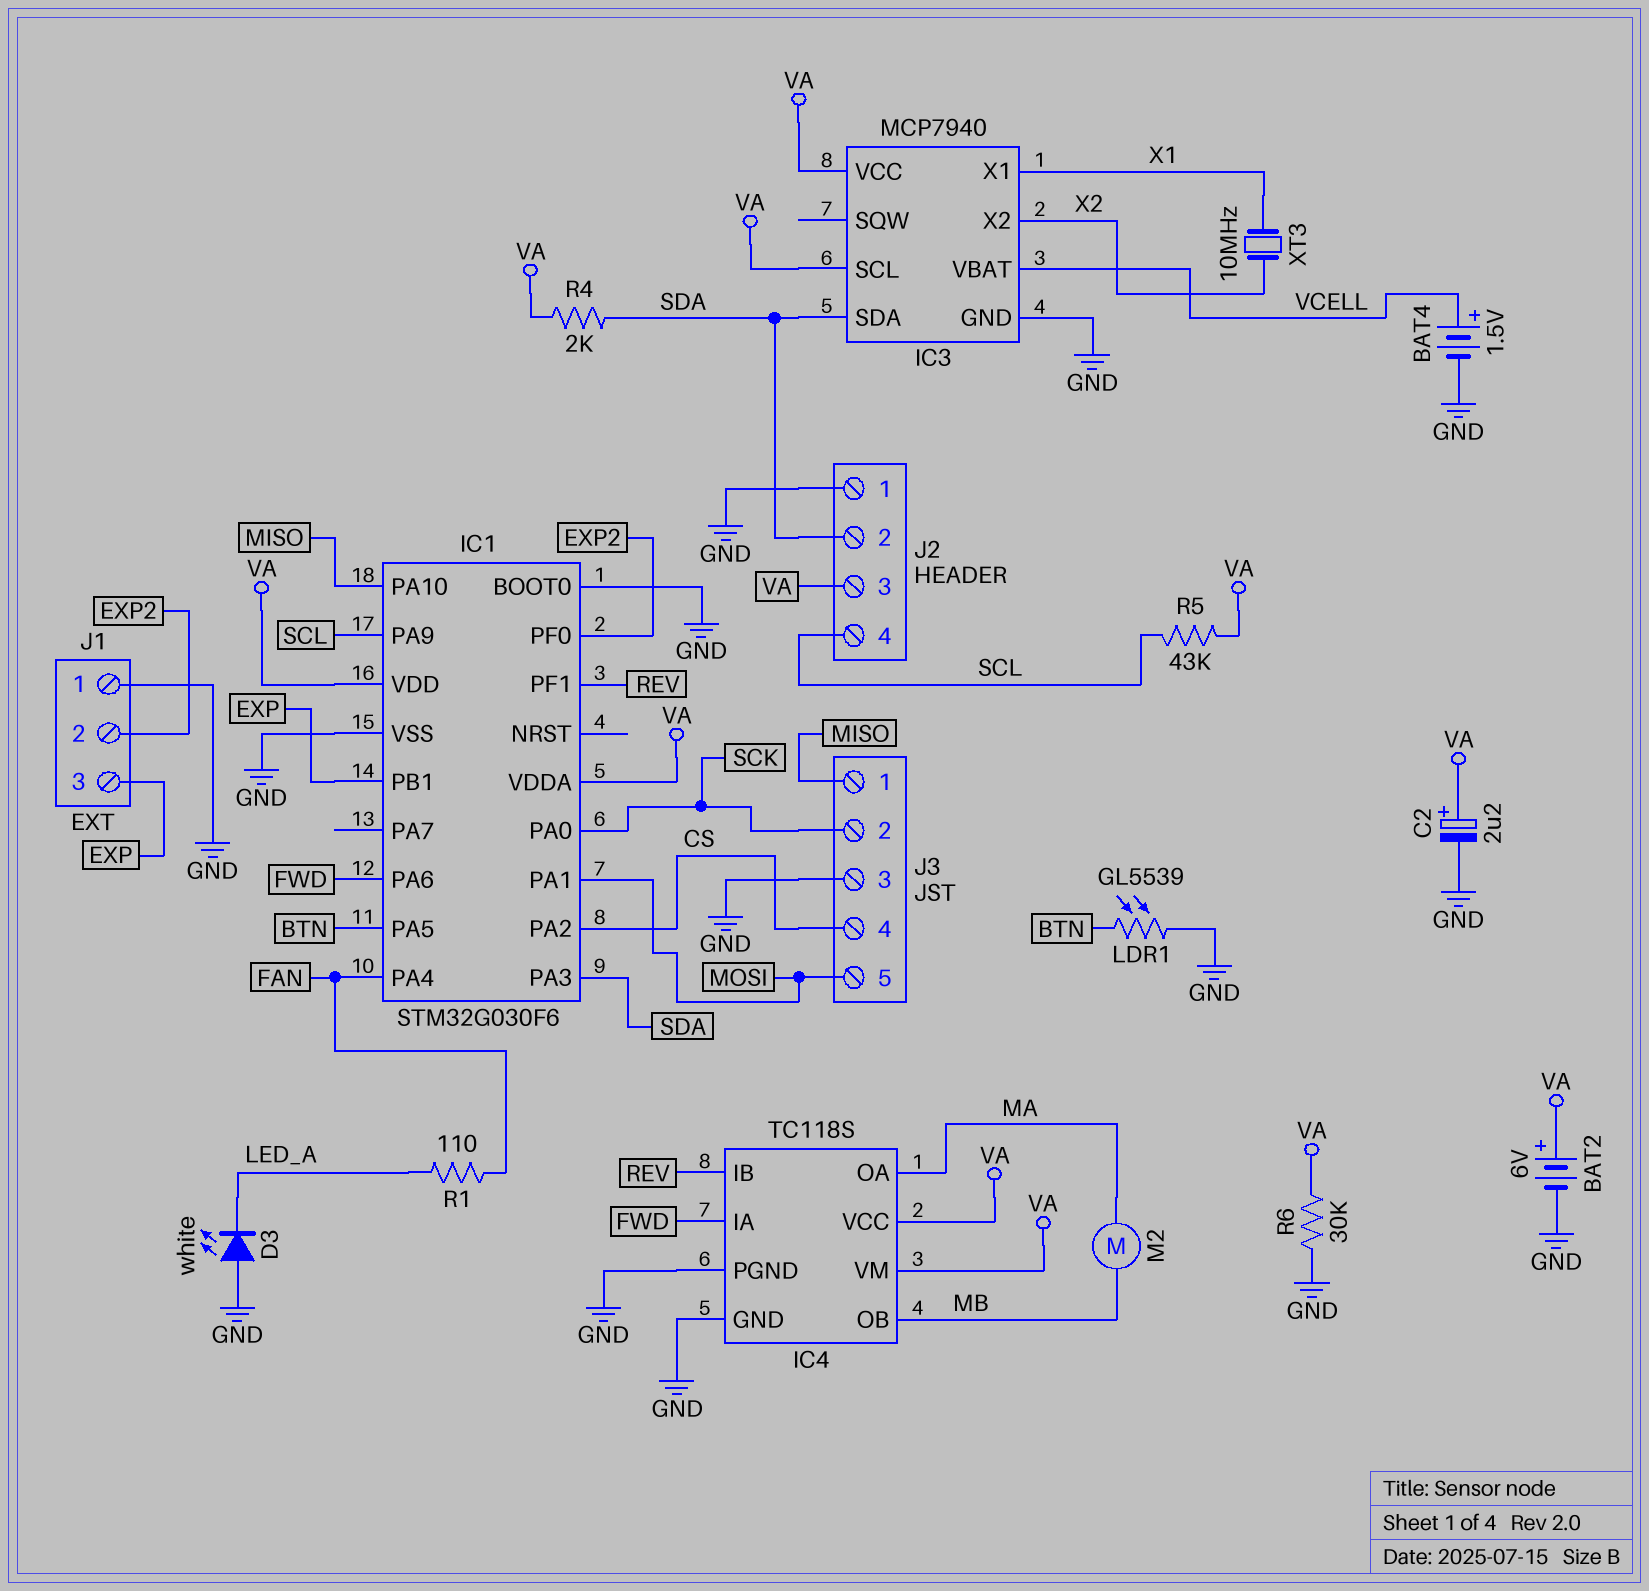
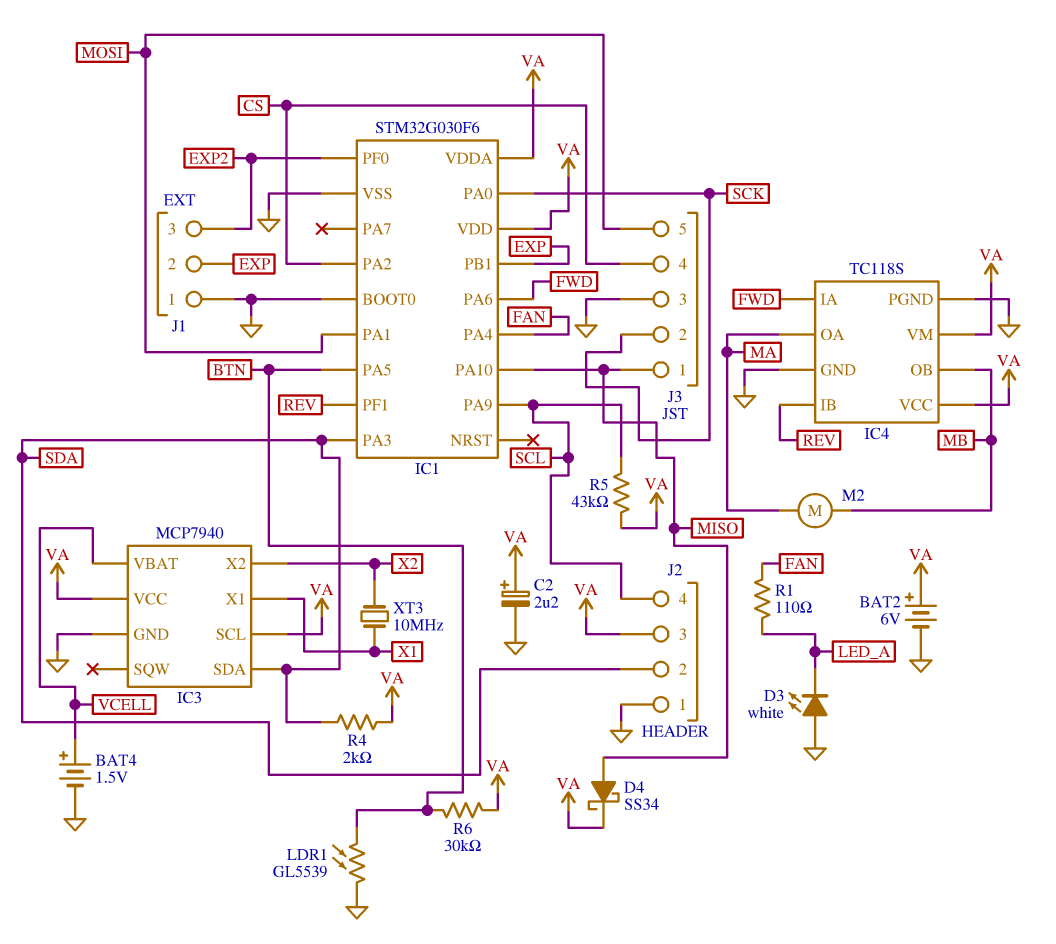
D4: none -> schottky SS34 (A MISO, K VA)
J1 pin 2: EXP2 -> EXP
J1 pin 3: EXP -> EXP2
R6: 30k (GND, VA) -> 30k (BTN, VA)

